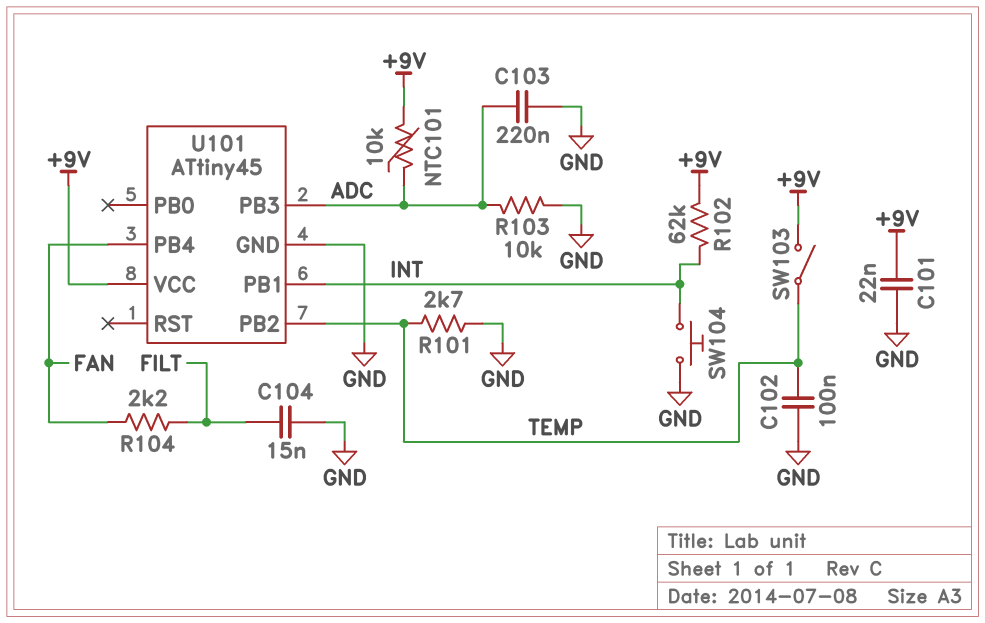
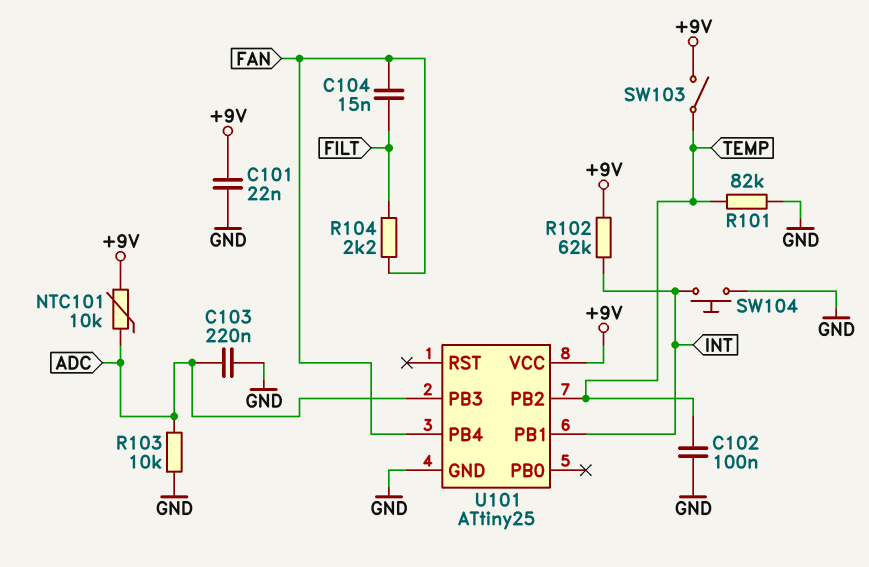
C104: 15nF (FILT, GND) -> 15nF (FAN, FILT)
R101: 2.7k (GND, TEMP) -> 82k (GND, TEMP)
U101: ATtiny45 -> ATtiny25

